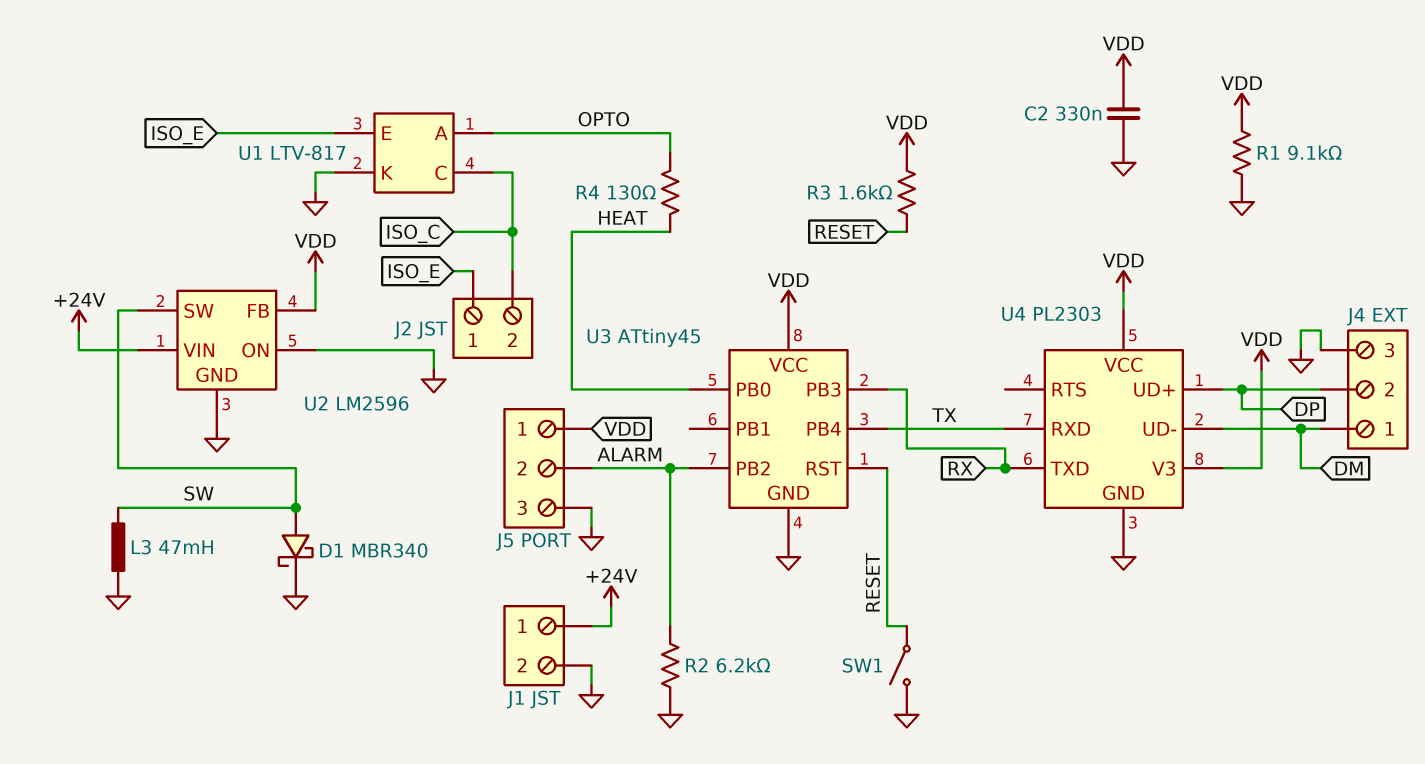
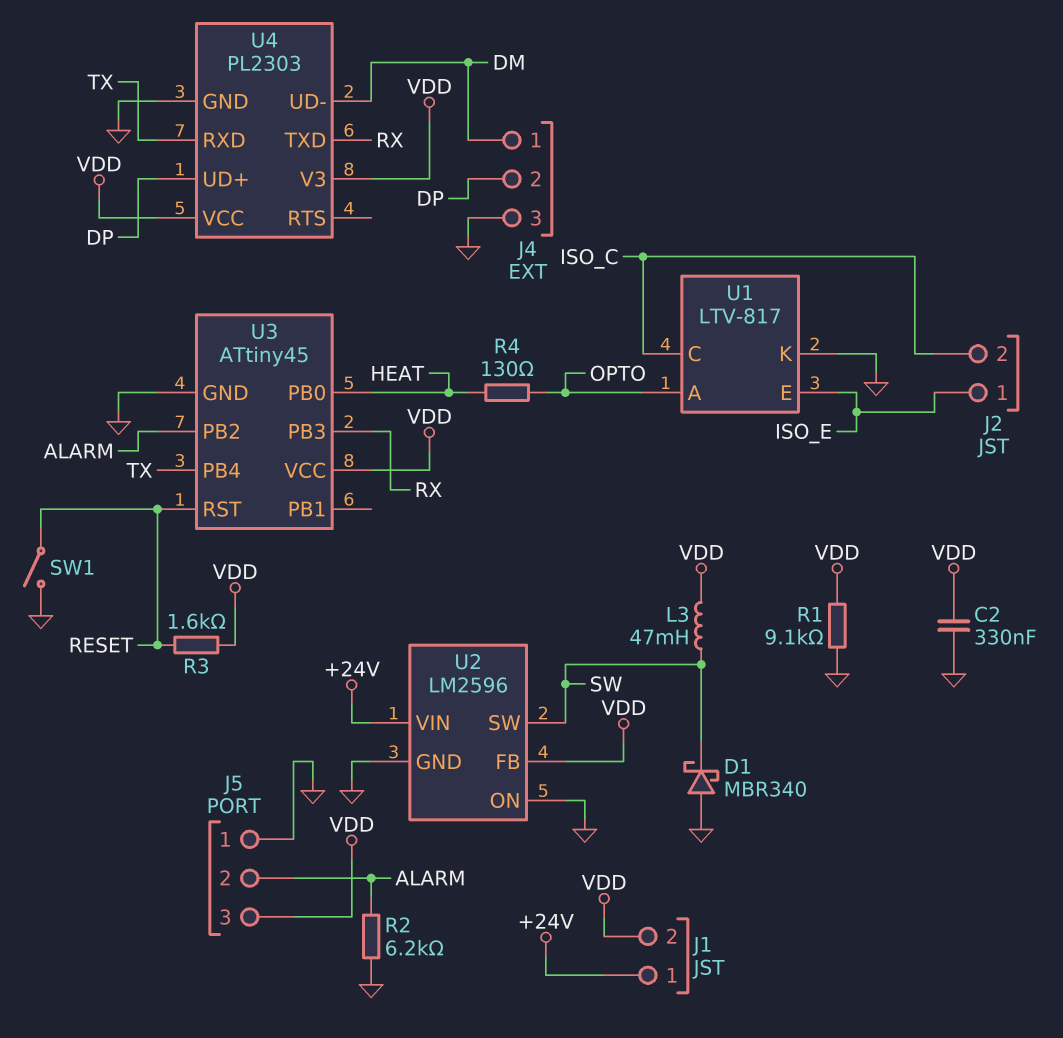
D1: schottky MBR340 (A SW, K GND) -> schottky MBR340 (A GND, K SW)
J1 pin 2: GND -> VDD
J5 pin 1: VDD -> GND
J5 pin 3: GND -> VDD
L3: 47mH (GND, SW) -> 47mH (SW, VDD)

